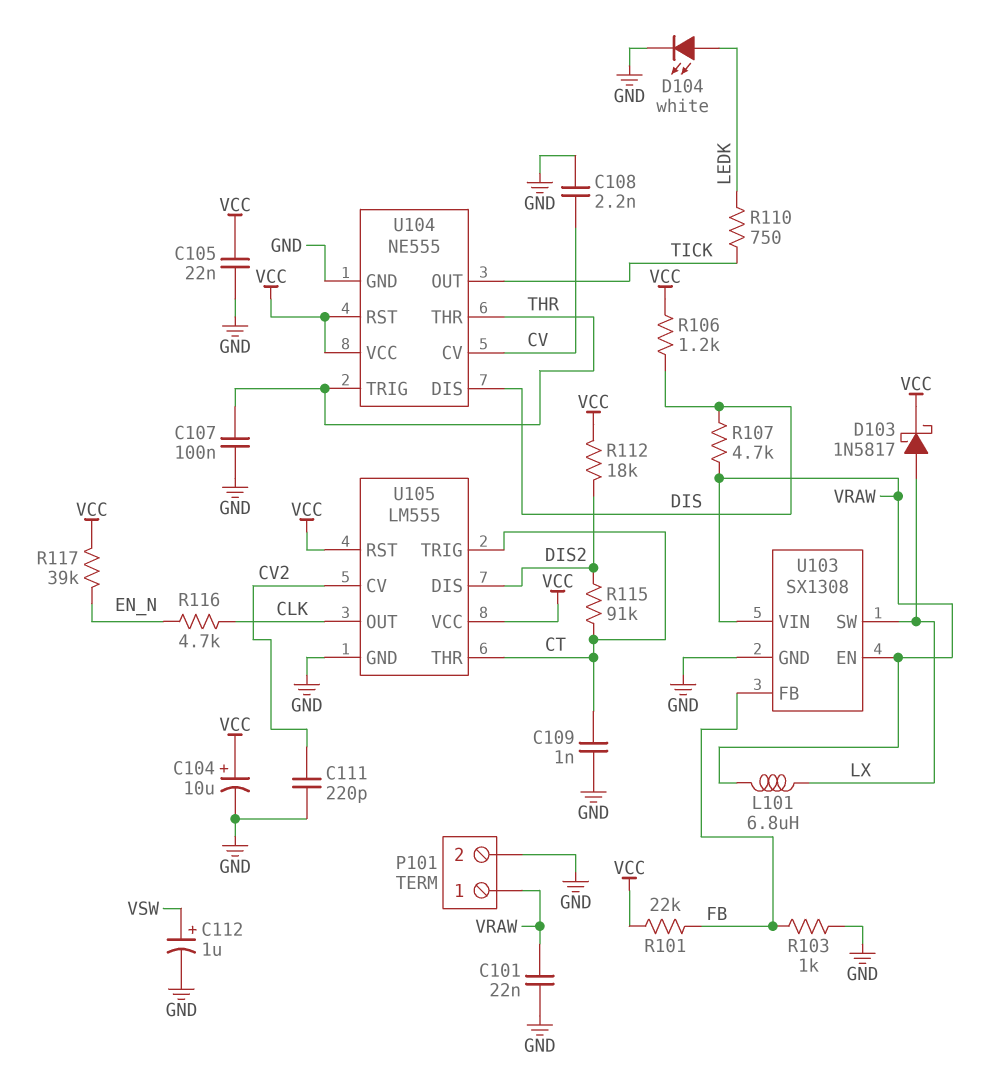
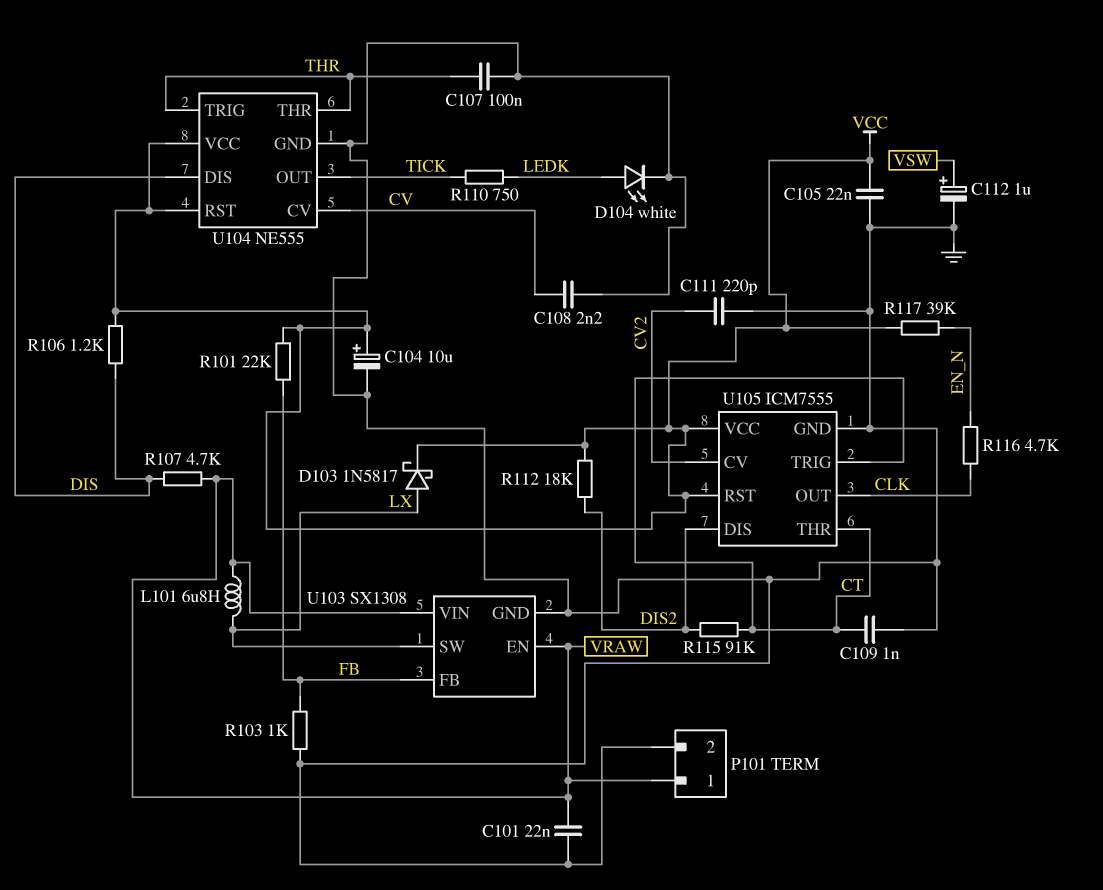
U105: LM555 -> ICM7555

